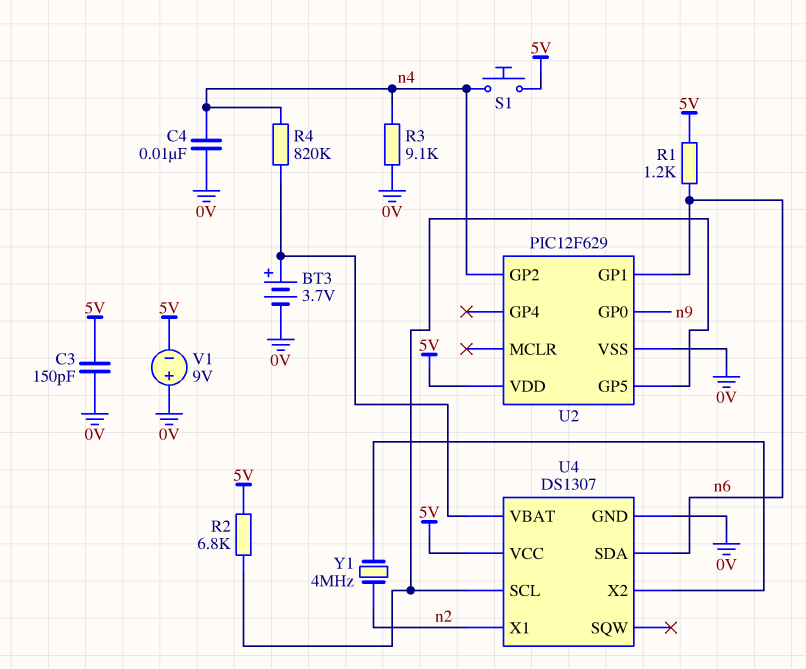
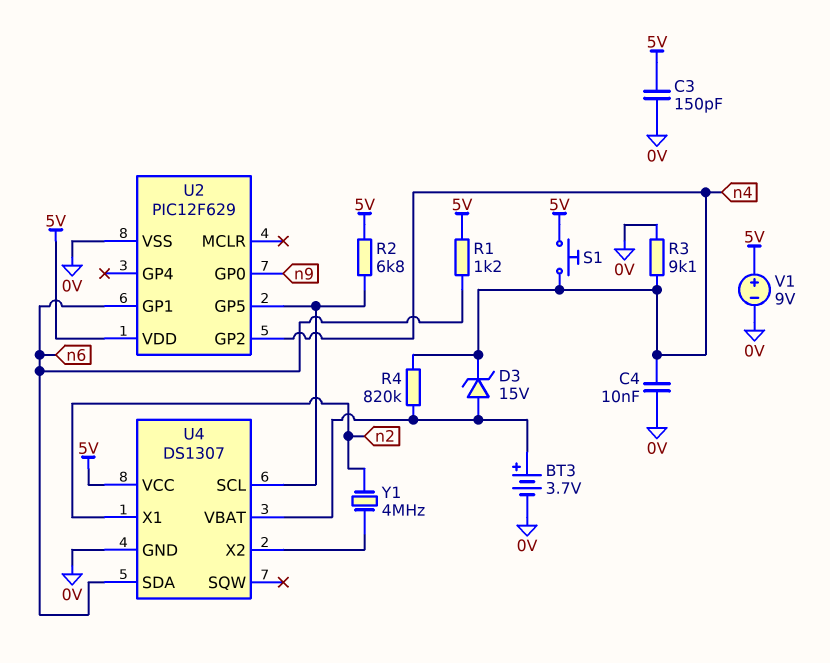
D3: none -> zener 15V (A U4/VBAT, K n4)
V1: 9V (plus 0V, minus 5V) -> 9V (plus 5V, minus 0V)

